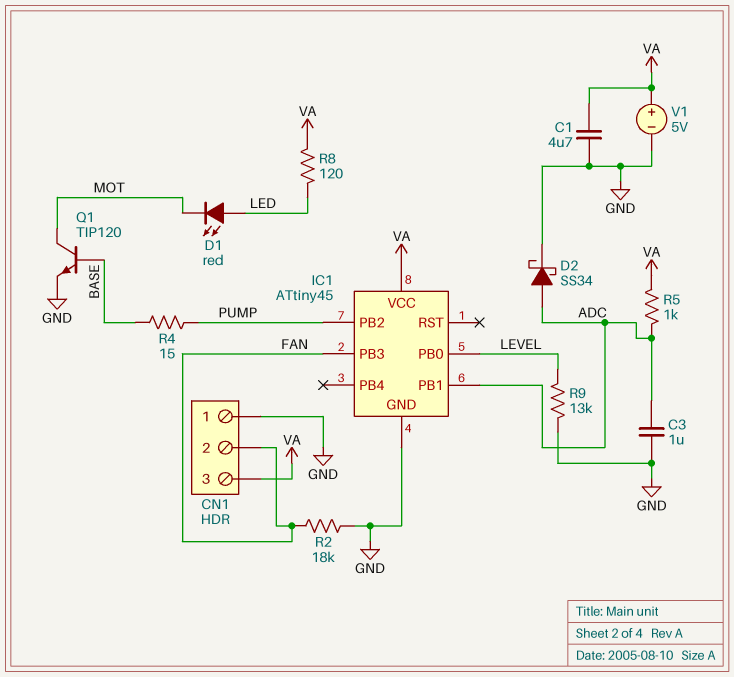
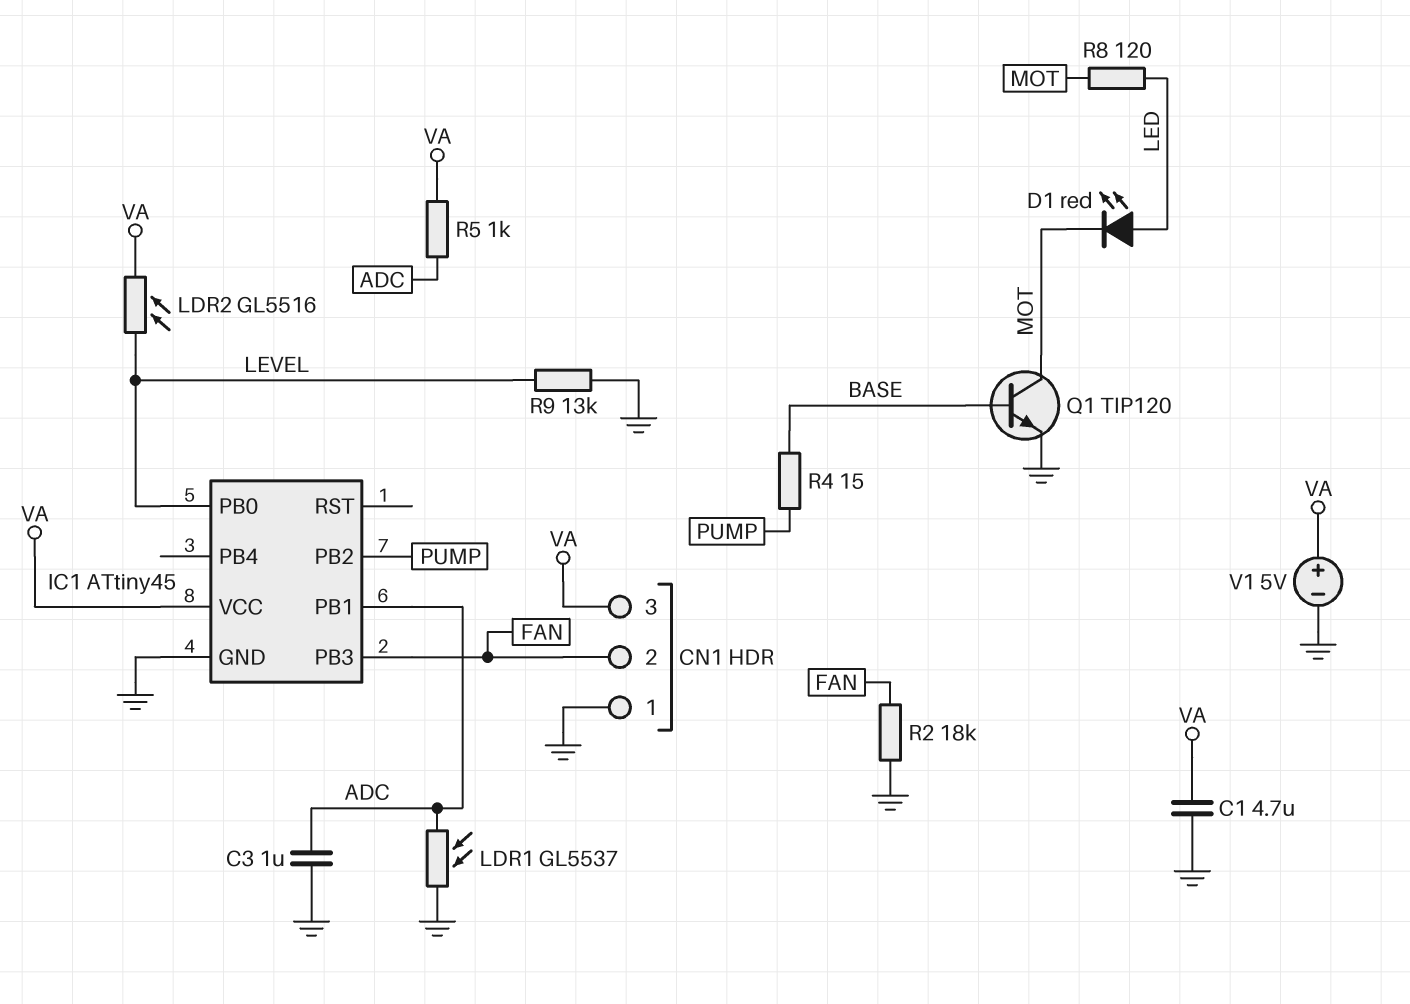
D2: schottky SS34 (A ADC, K GND) -> none
LDR1: none -> GL5537 (ADC, GND)
LDR2: none -> GL5516 (LEVEL, VA)
R8: 120 (LED, VA) -> 120 (LED, MOT)

